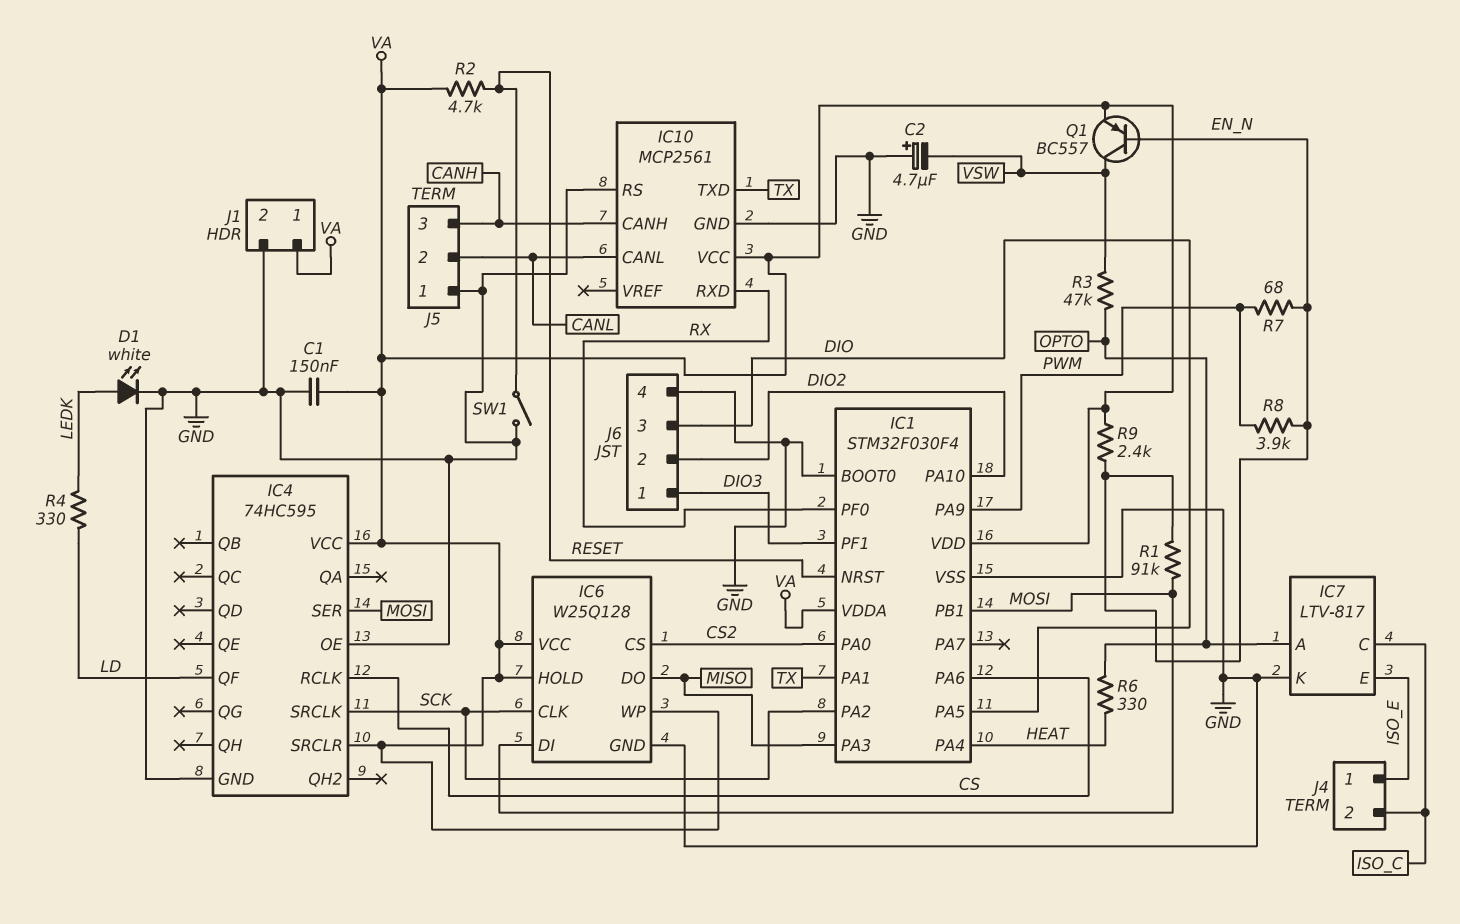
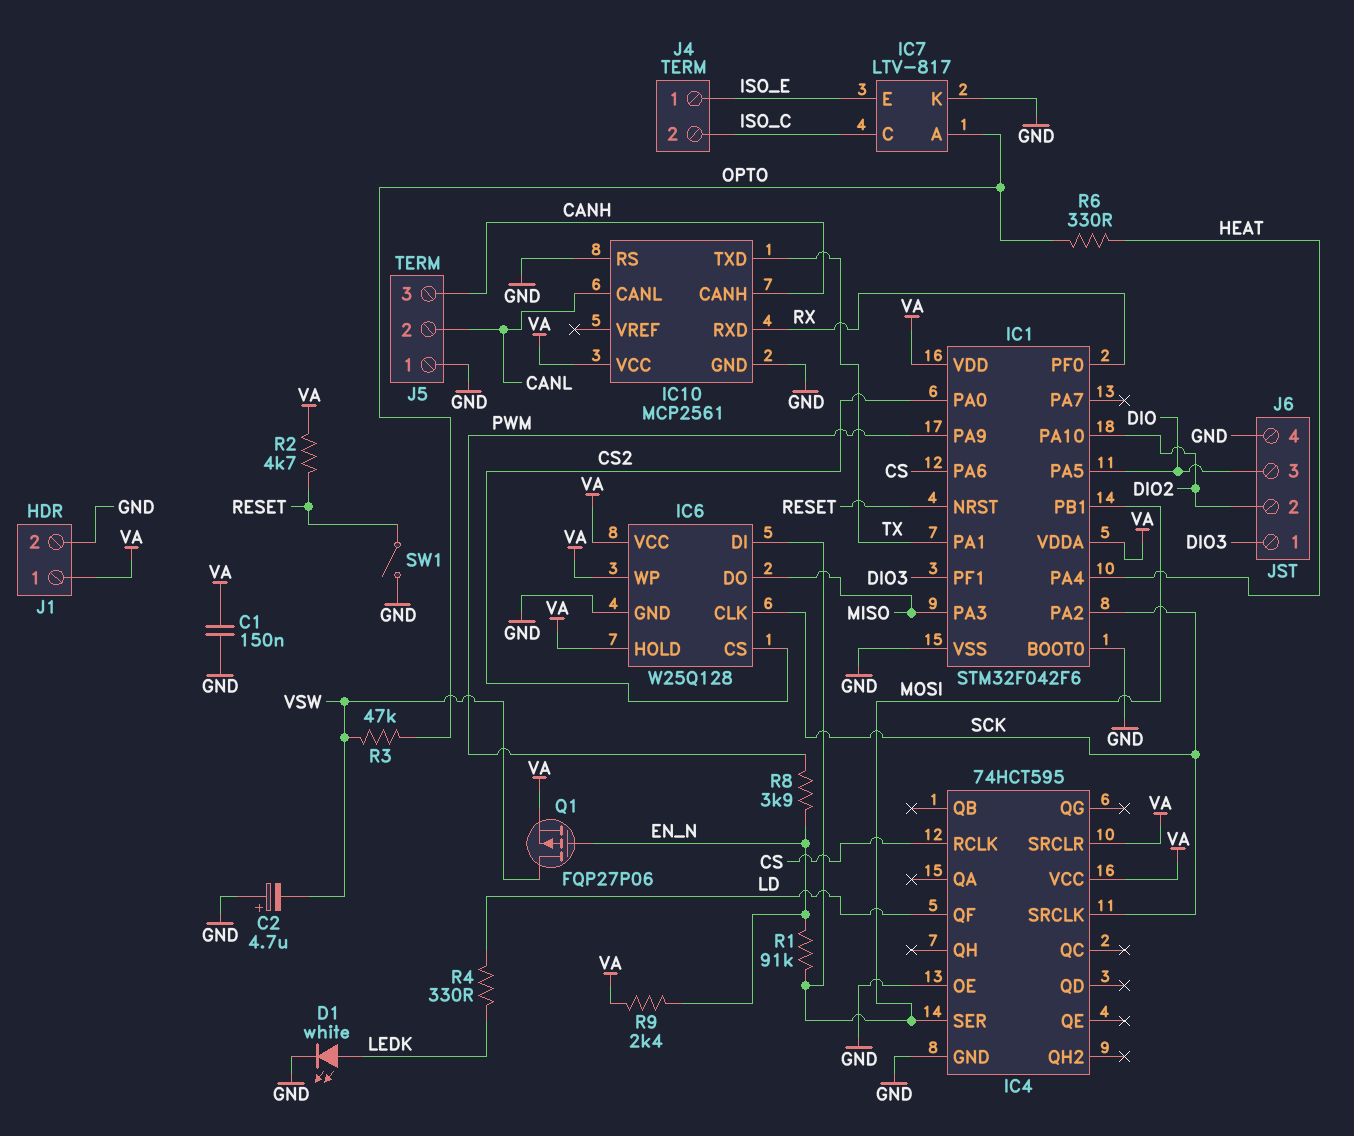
IC1: STM32F030F4 -> STM32F042F6
IC4: 74HC595 -> 74HCT595
Q1: PNP BC557 (B EN_N, C VSW, E VA) -> PMOS FQP27P06 (G EN_N, D VSW, S VA)
R7: 68 (EN_N, PWM) -> none

